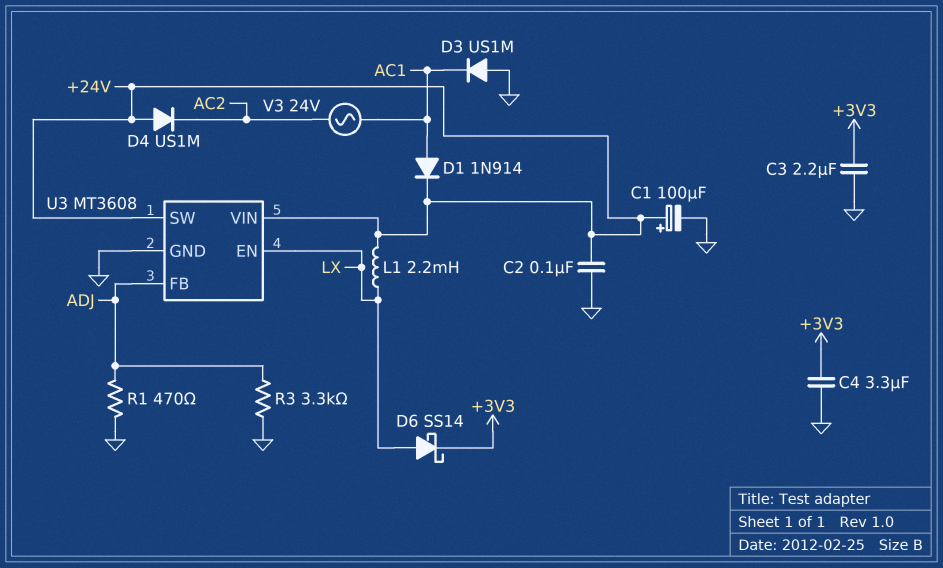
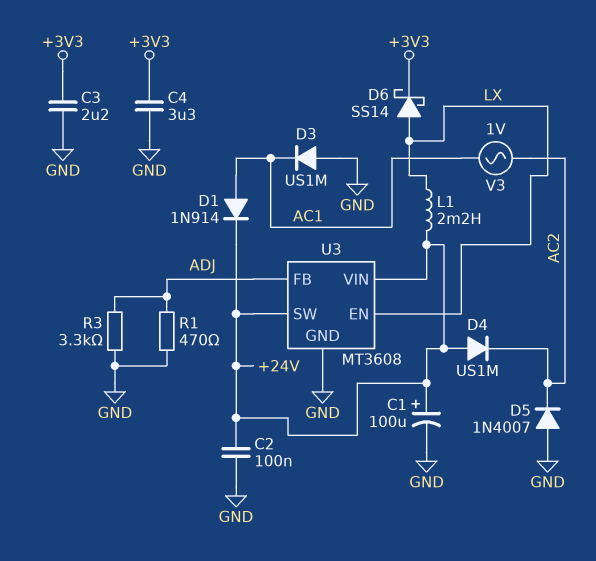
D5: none -> diode 1N4007 (A GND, K AC2)
V3: AC 24V (AC1, AC2) -> AC 1V (AC1, AC2)

